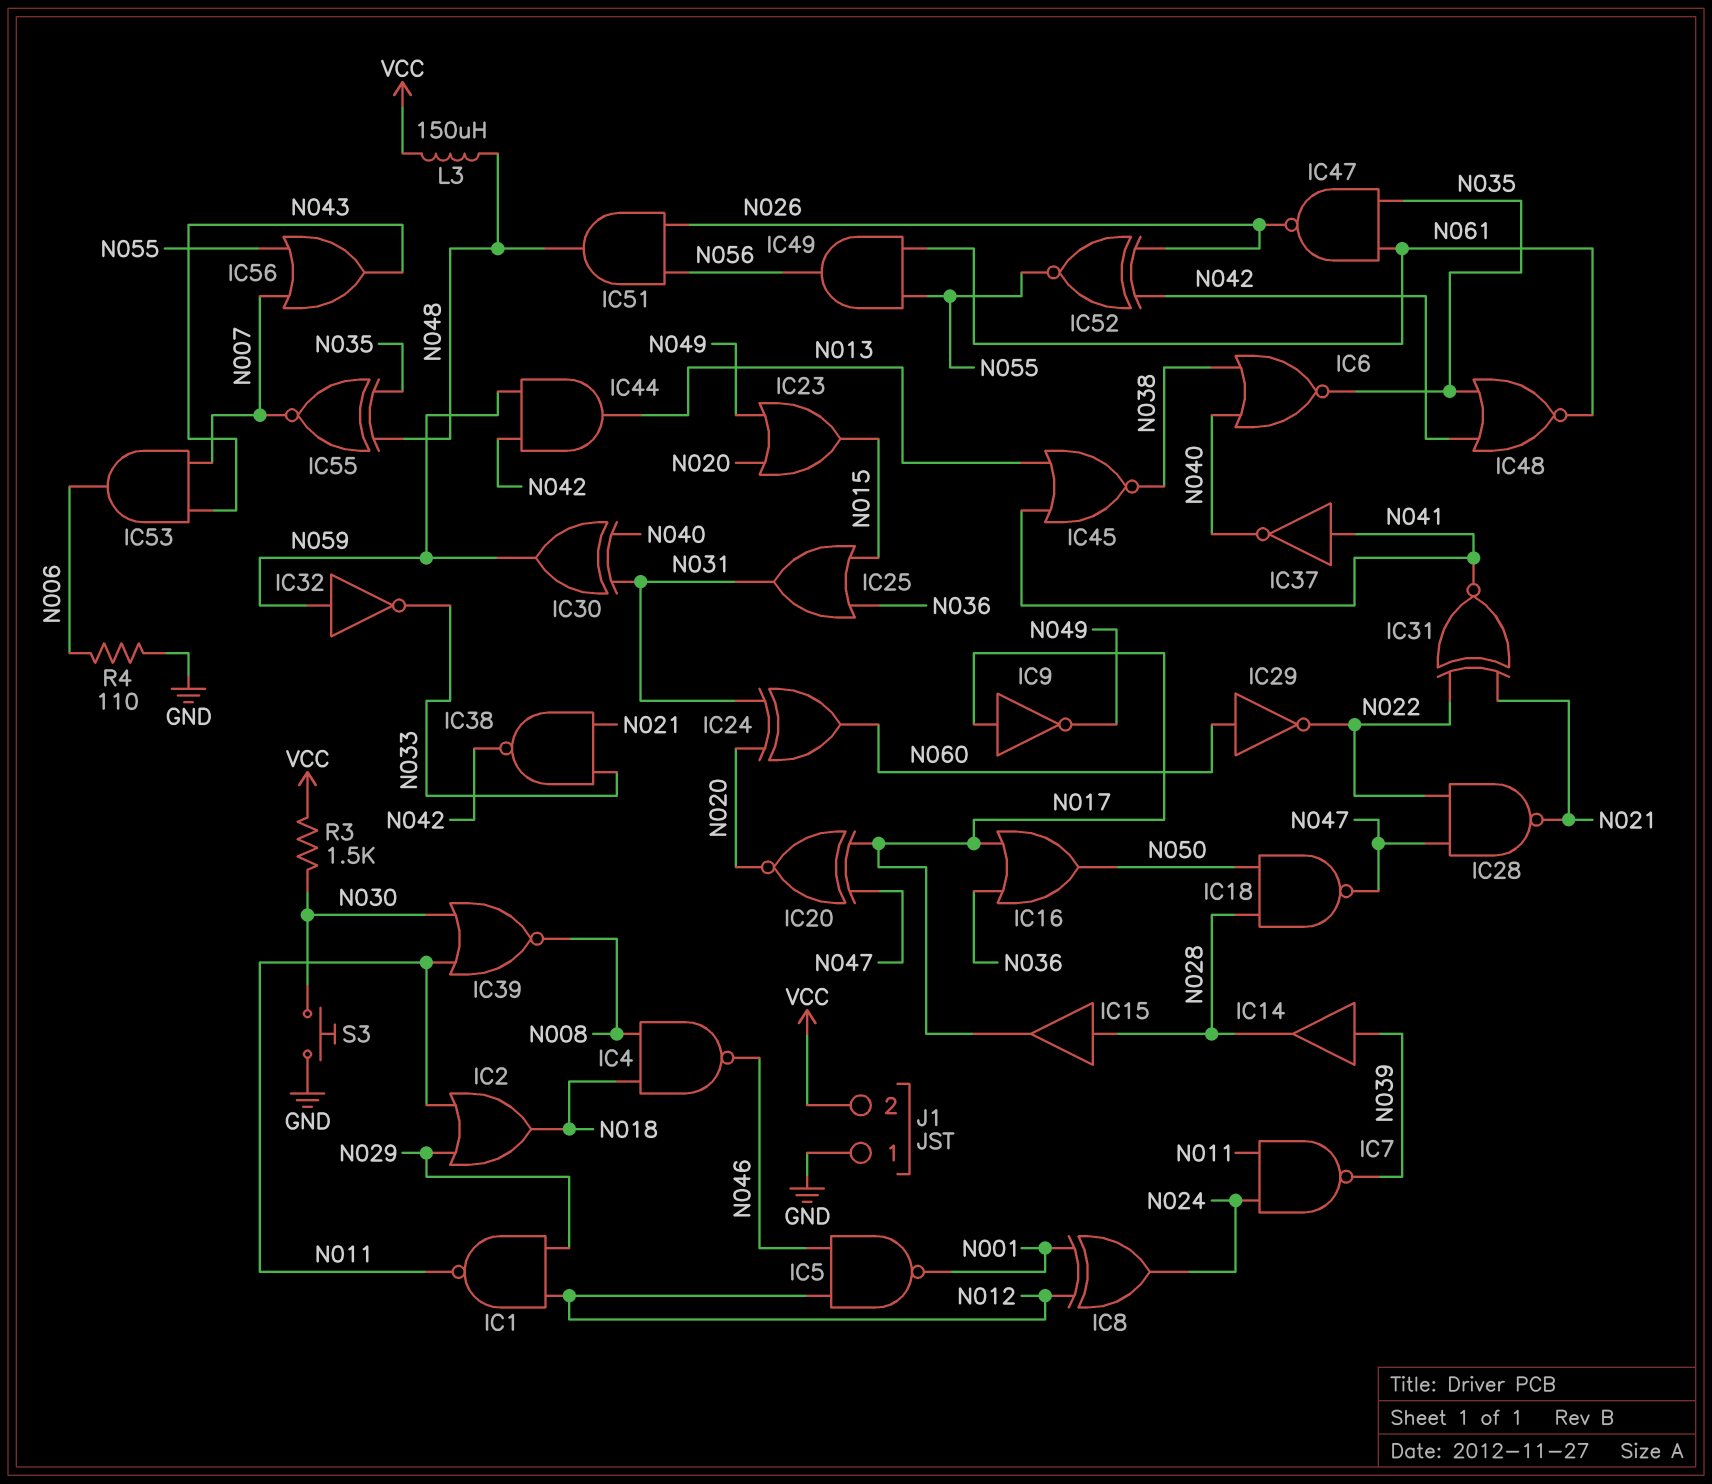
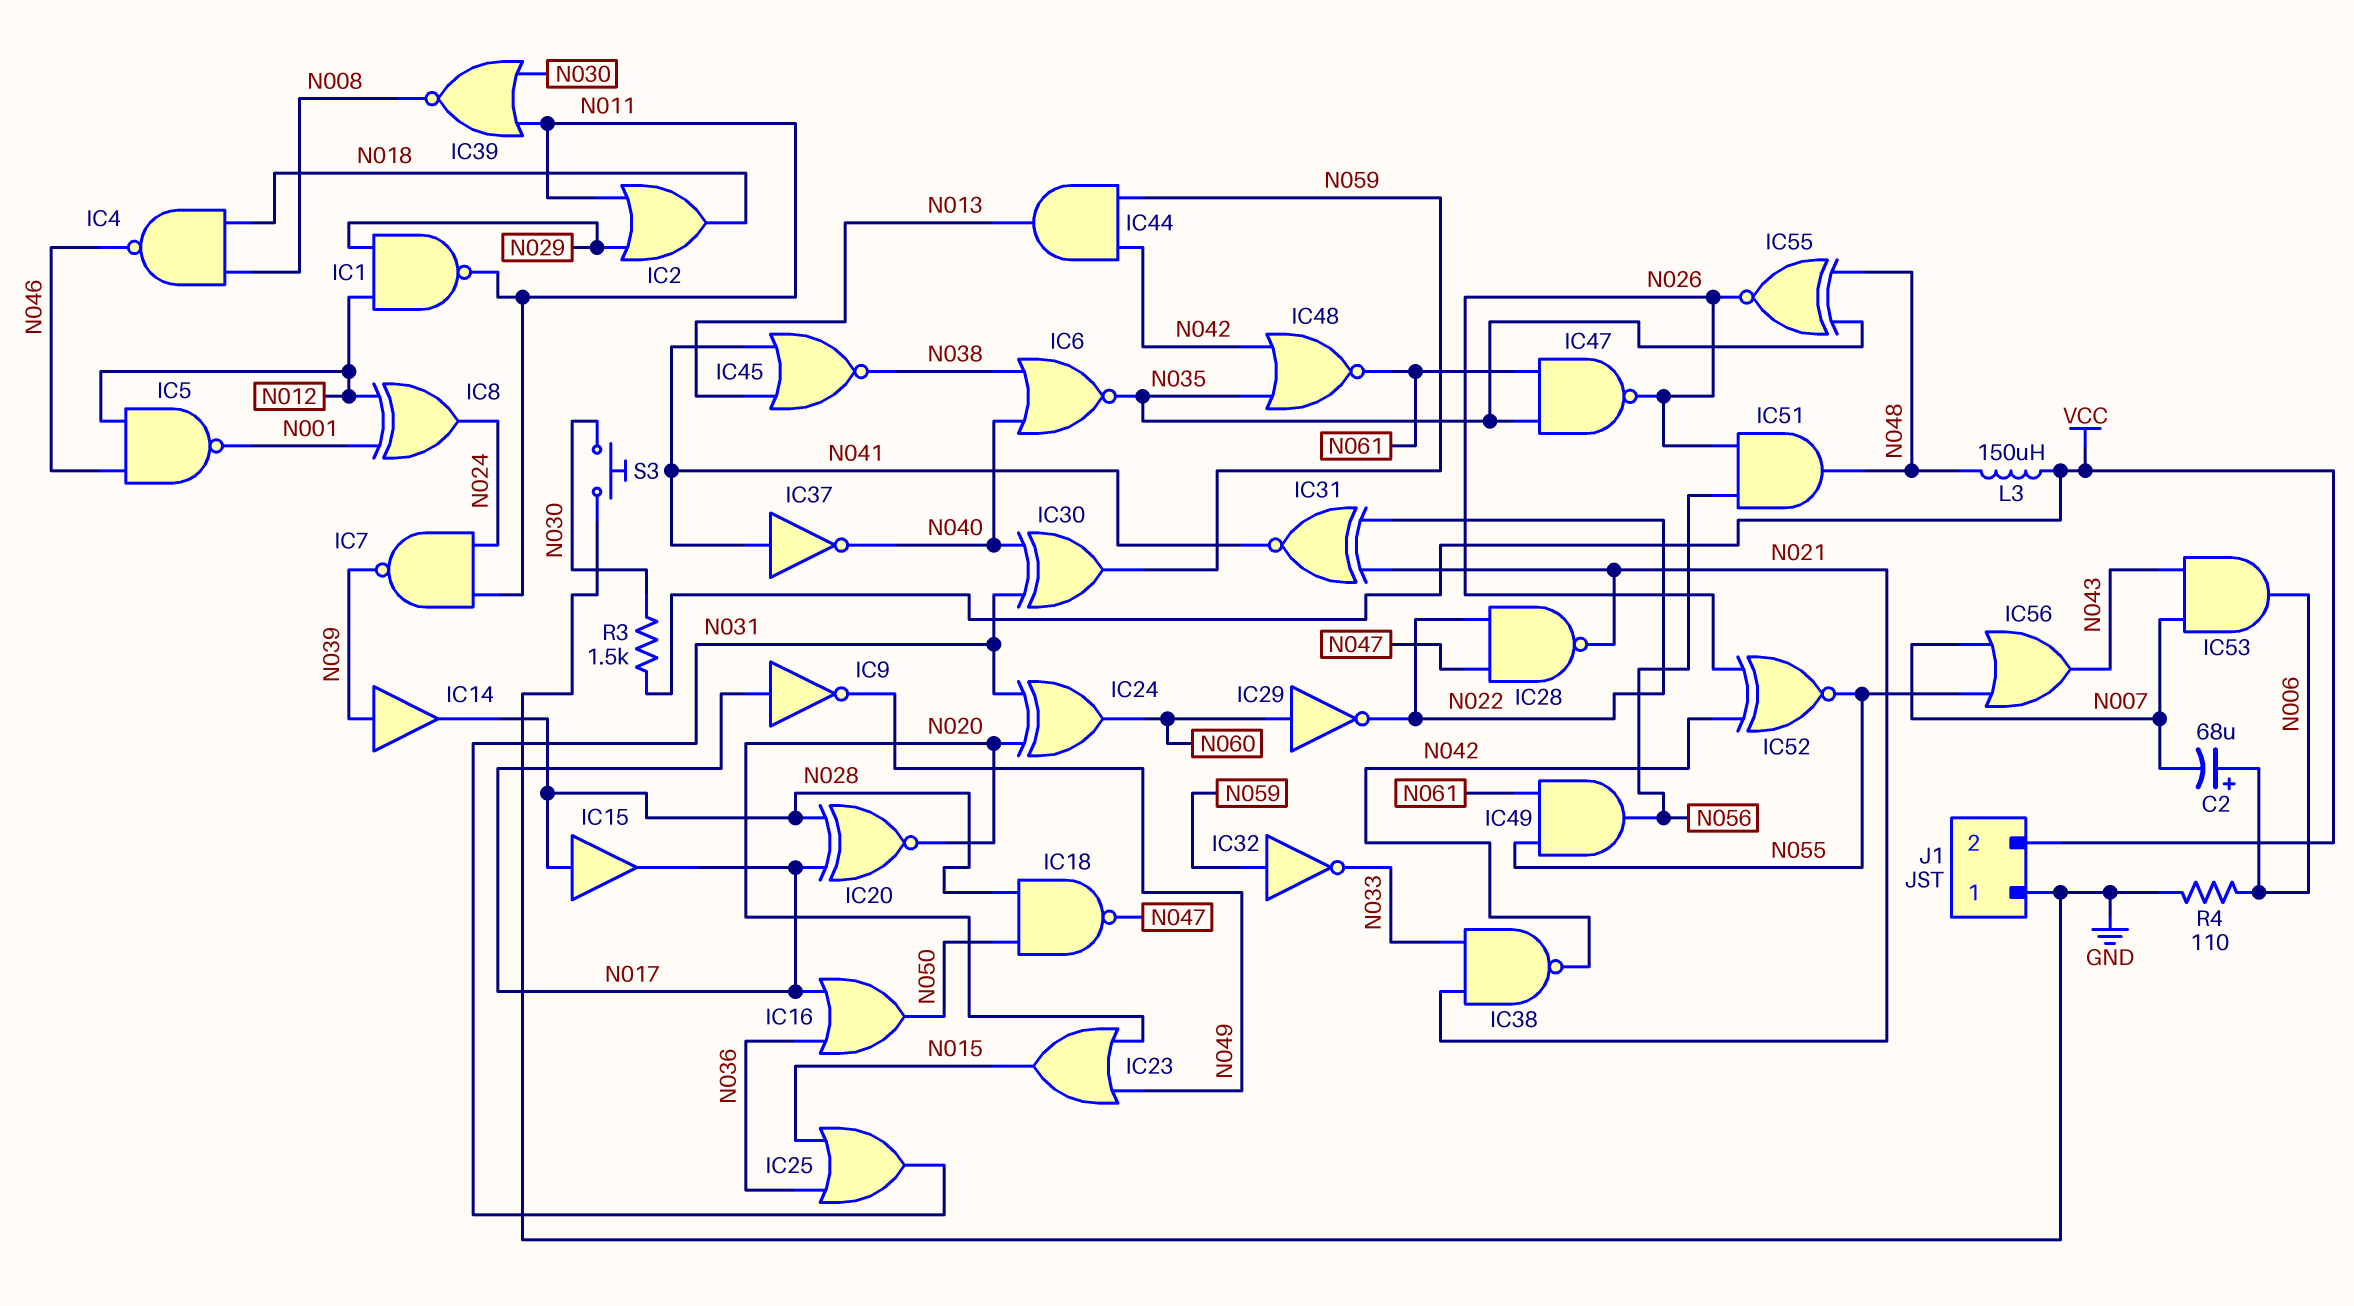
C2: none -> 68uF (plus N006, minus N007)
IC20: XNOR (in N017, in N047, out N020) -> XNOR (in N017, in N028, out N020)
IC55: XNOR (in N035, in N048, out N007) -> XNOR (in N035, in N048, out N026)

